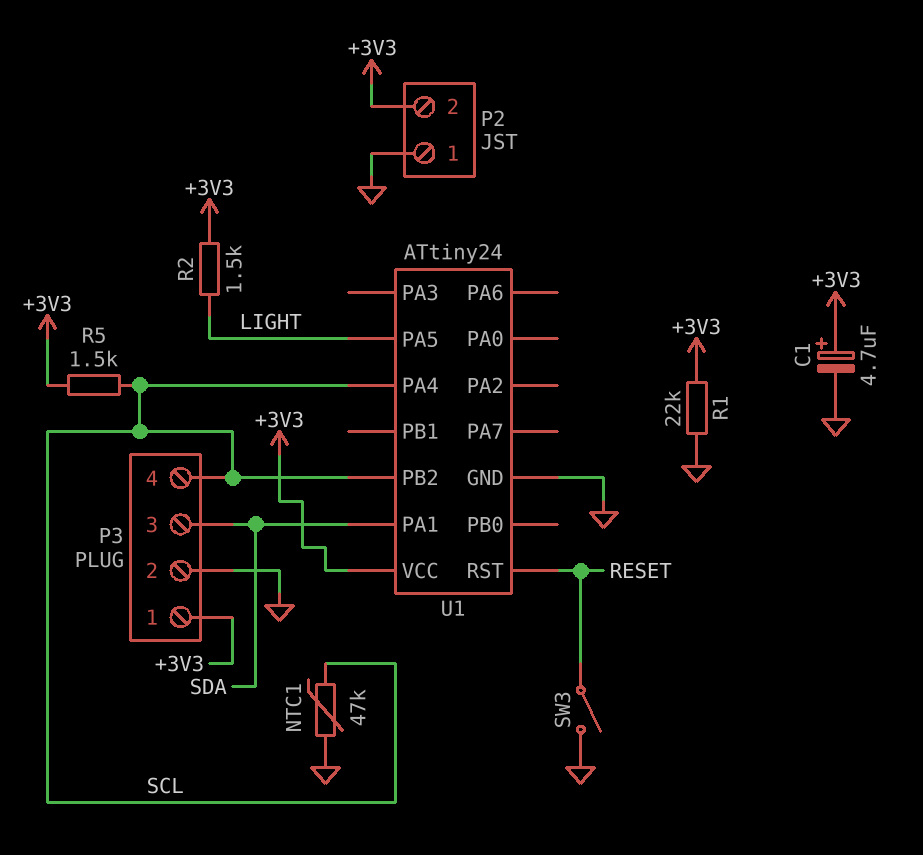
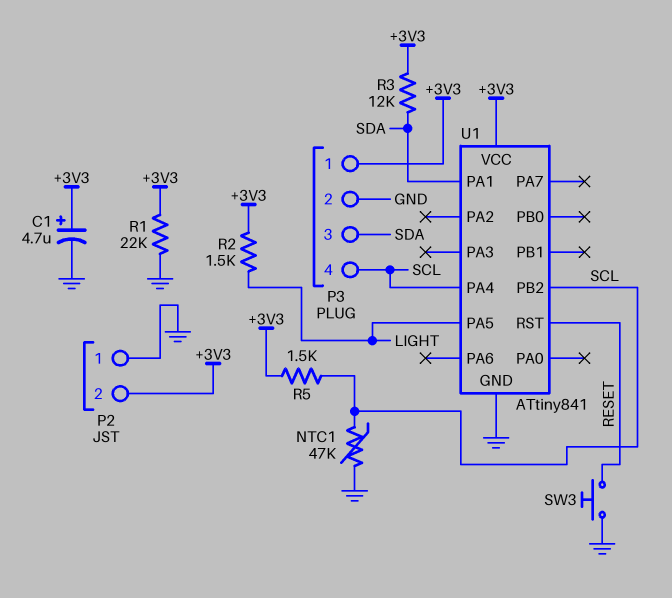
R3: none -> 12k (+3V3, SDA)
SW3: switch (GND, RESET) -> button (GND, RESET)
U1: ATtiny24 -> ATtiny841

